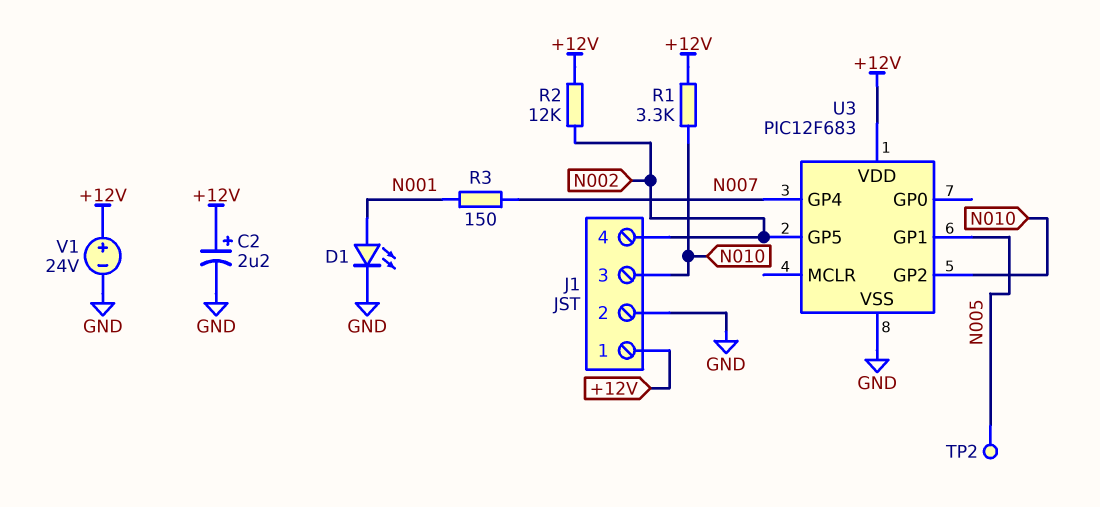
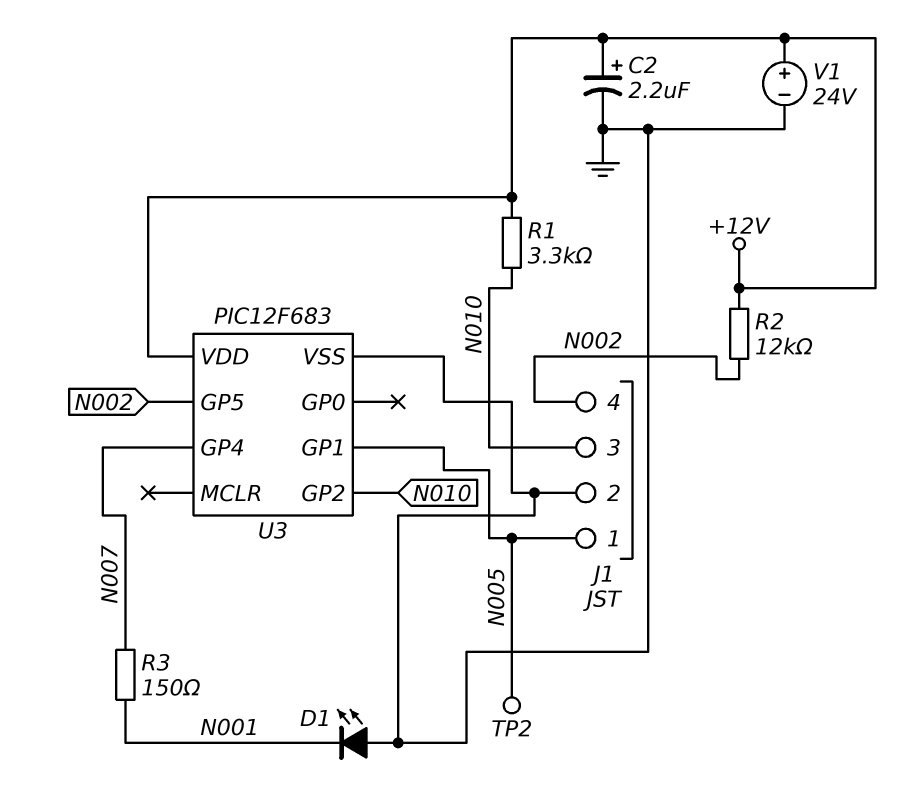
D1: LED (A N001, K GND) -> LED (A GND, K N001)
J1 pin 1: +12V -> N005

